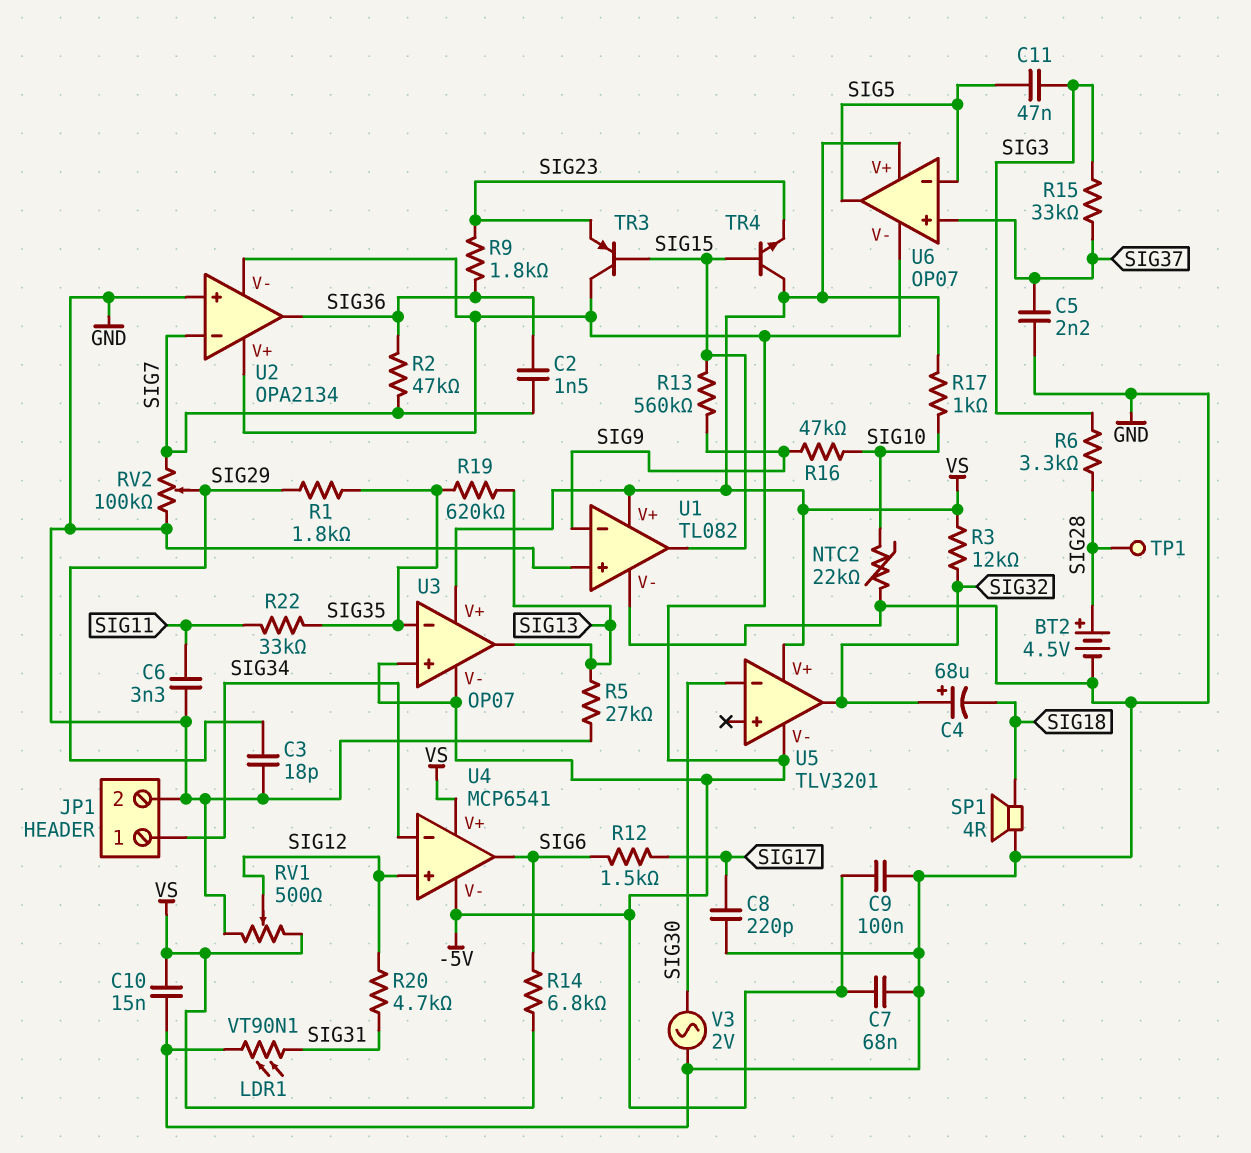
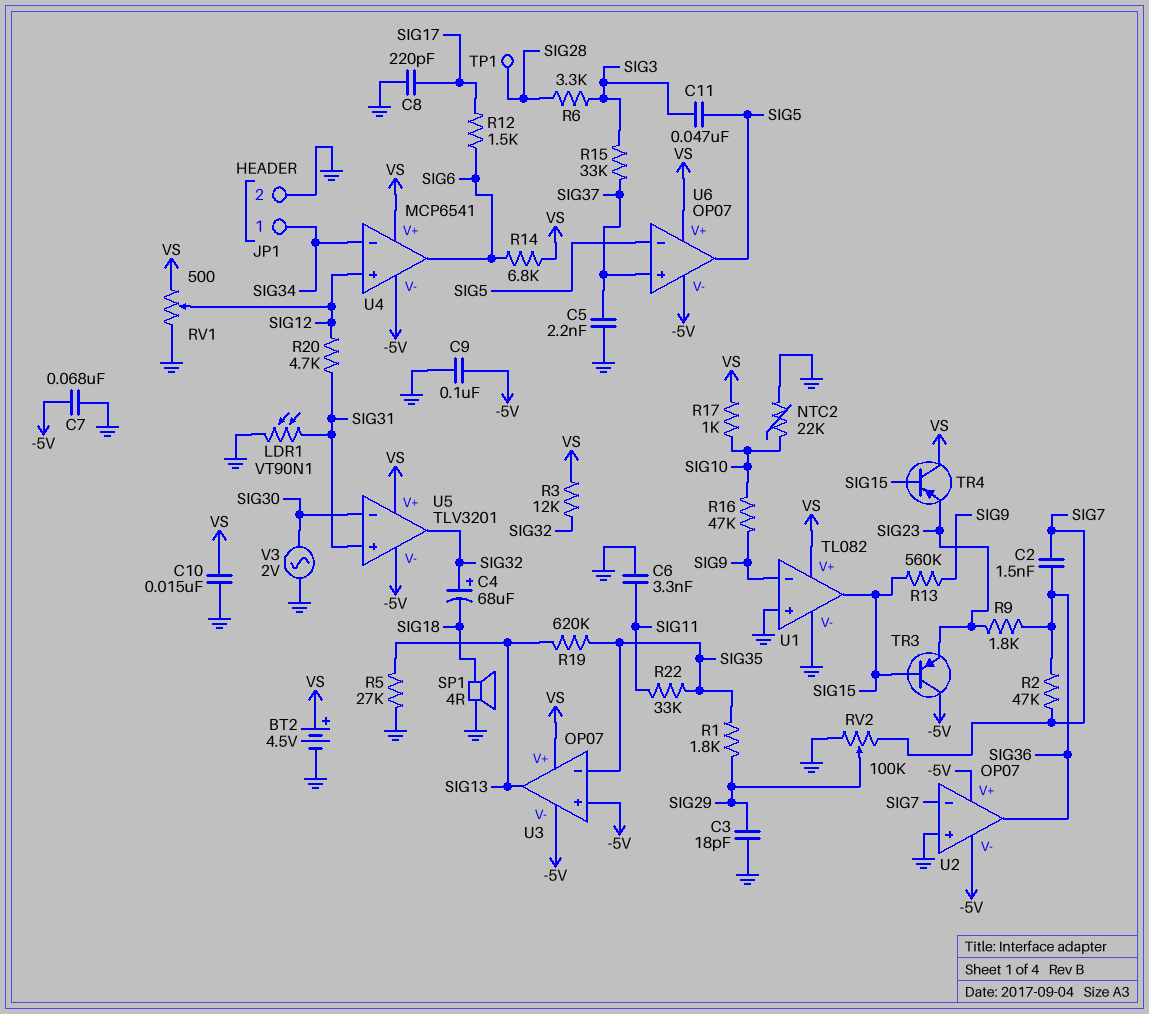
BT2: 4.5V (plus SIG28, minus GND) -> 4.5V (plus VS, minus GND)
TR4: NPN (B SIG15, C VS, E SIG23) -> PNP (B SIG15, C VS, E SIG23)
U2: OPA2134 -> OP07
U5 pin in+: none -> SIG31

